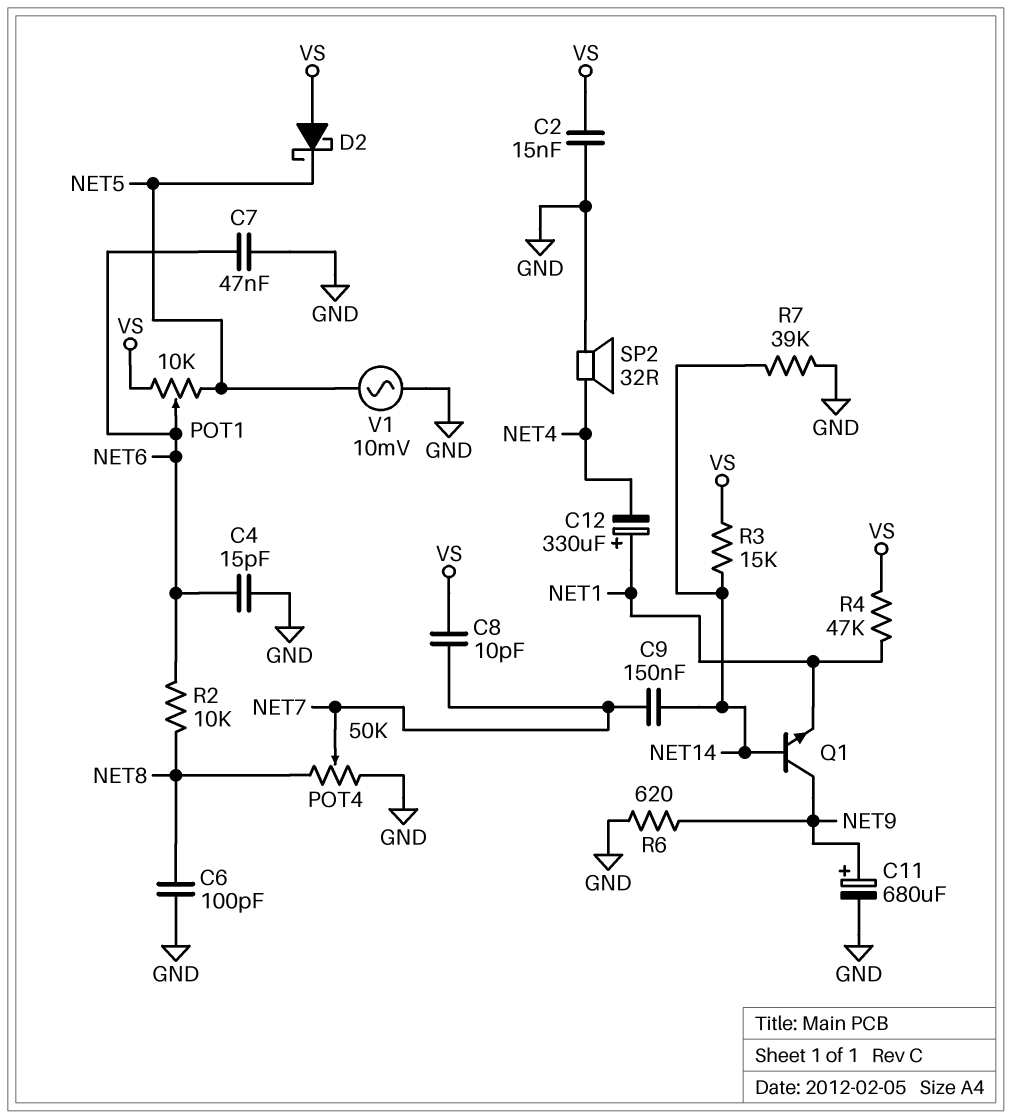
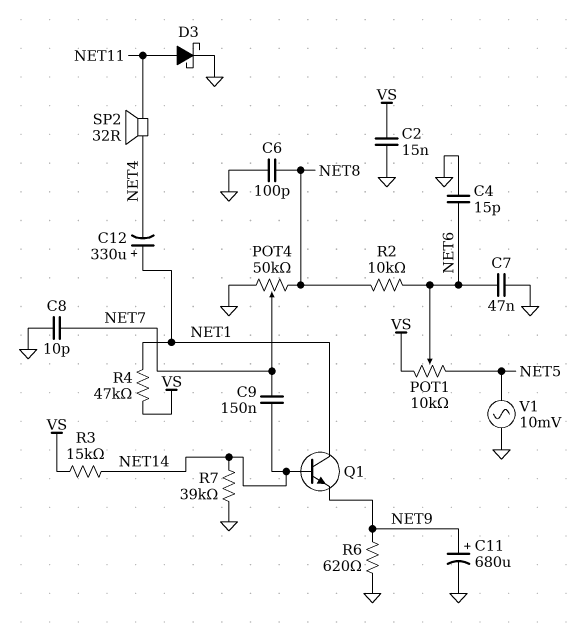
C8: 10pF (NET7, VS) -> 10pF (GND, NET7)
D2: schottky (A VS, K NET5) -> none
D3: none -> schottky (A NET11, K GND)
Q1: NPN (B NET14, C NET9, E NET1) -> NPN (B NET14, C NET1, E NET9)
SP2: speaker 32R (GND, NET4) -> speaker 32R (NET4, NET11)

